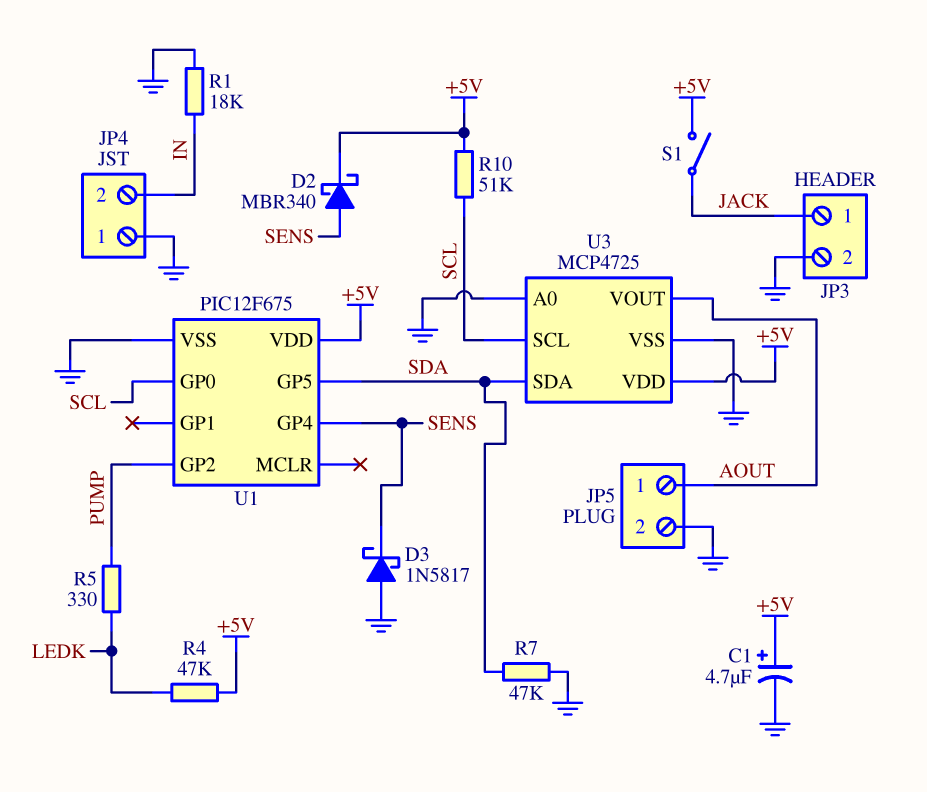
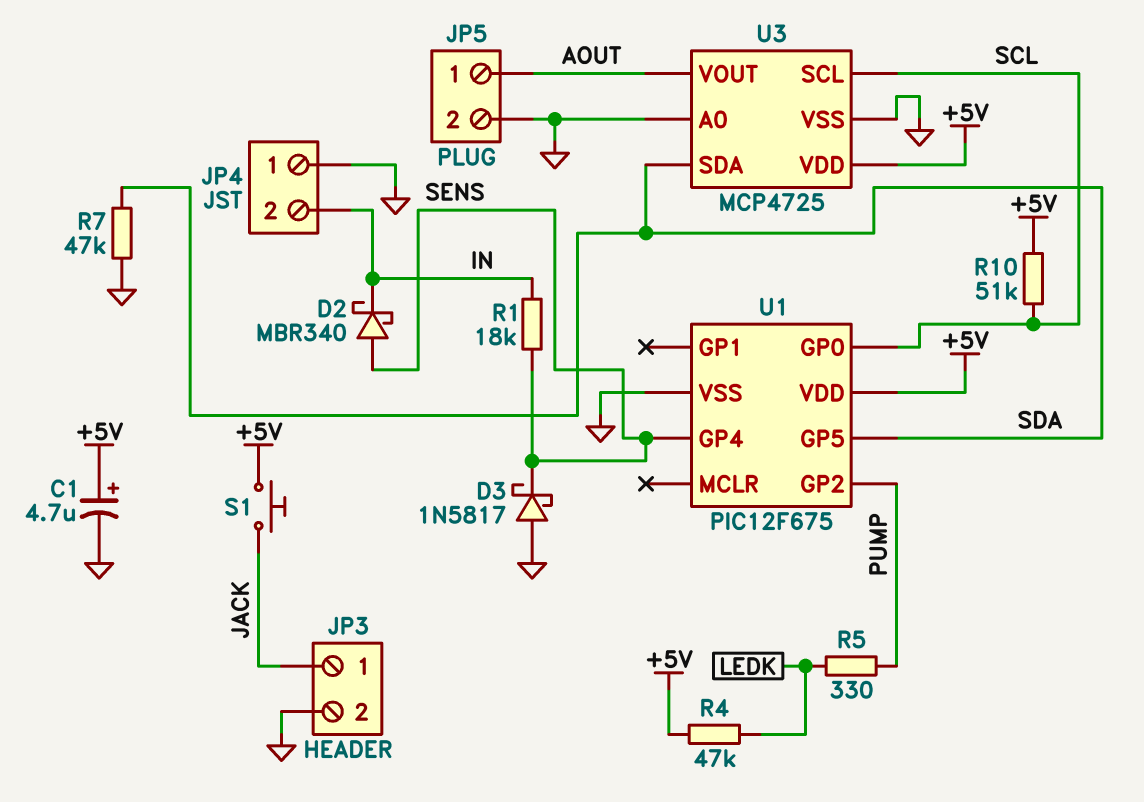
D2: schottky MBR340 (A SENS, K +5V) -> schottky MBR340 (A SENS, K IN)
R1: 18k (GND, IN) -> 18k (IN, SENS)
S1: switch (+5V, JACK) -> button (+5V, JACK)

